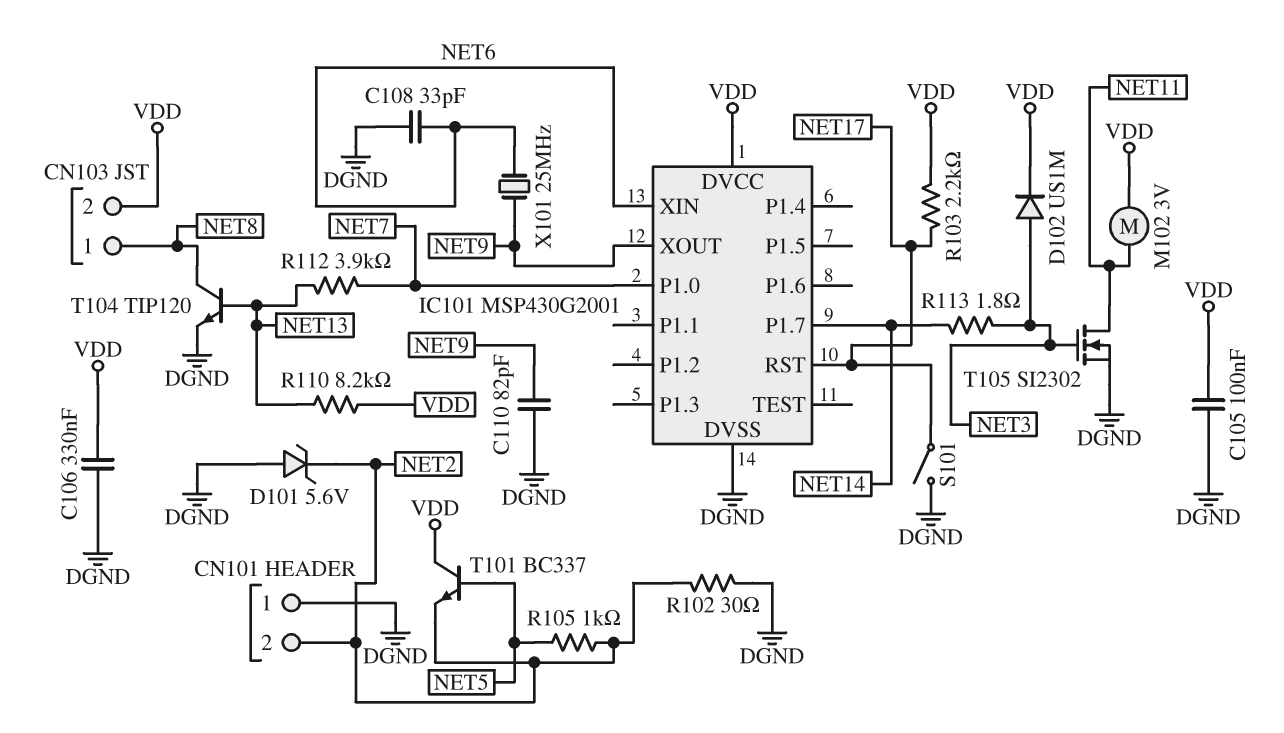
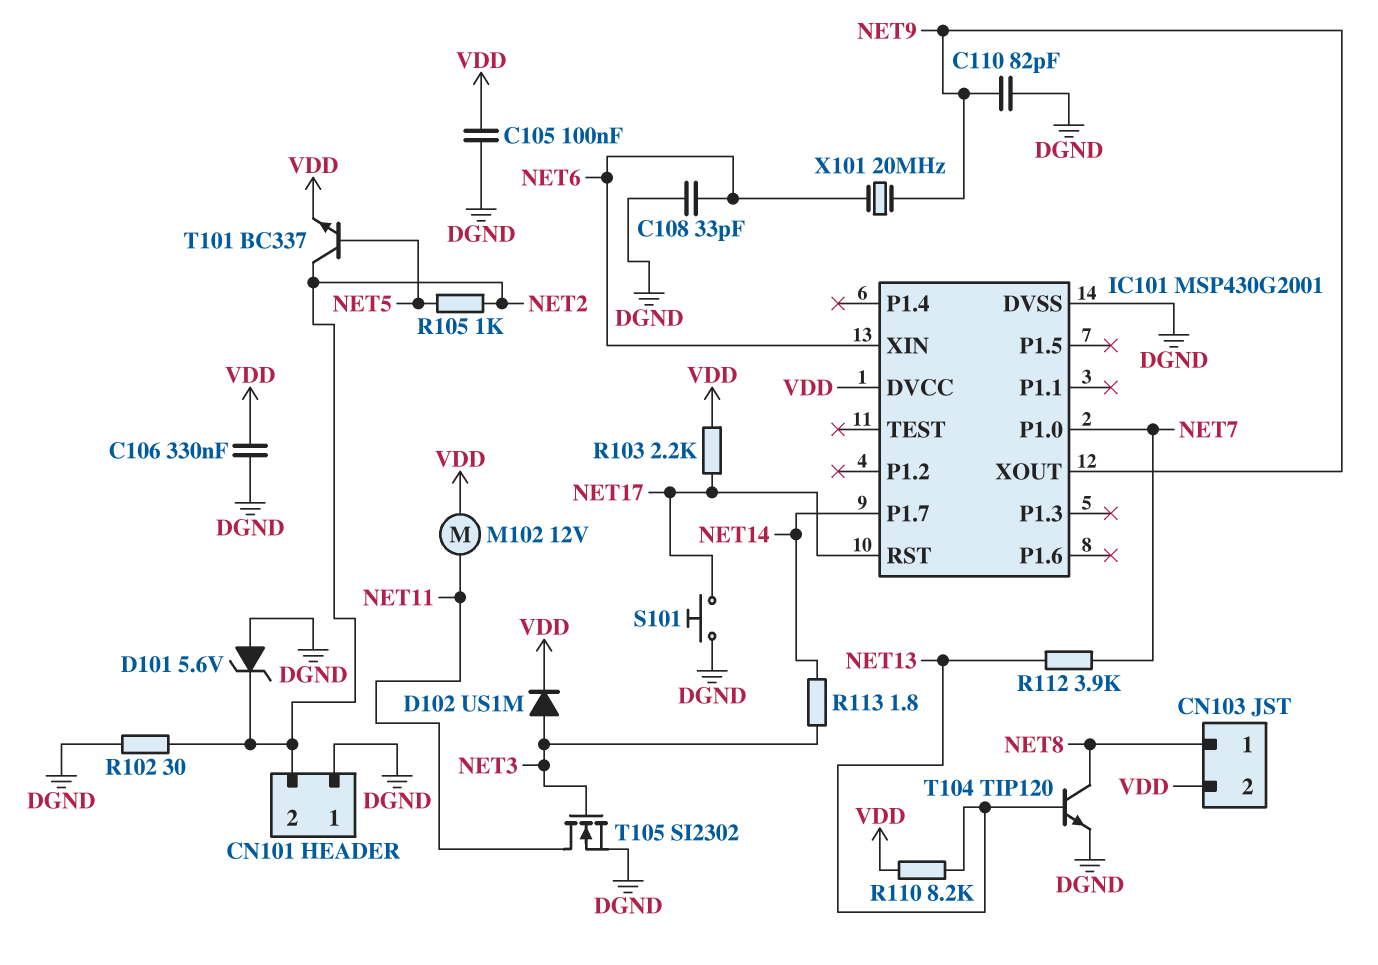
M102: motor 3V (NET11, VDD) -> motor 12V (NET11, VDD)
S101: switch (DGND, NET17) -> button (DGND, NET17)
T101: NPN BC337 (B NET5, C VDD, E NET2) -> NPN BC337 (B NET5, C NET2, E VDD)
X101: 25MHz (NET6, NET9) -> 20MHz (NET6, NET9)

